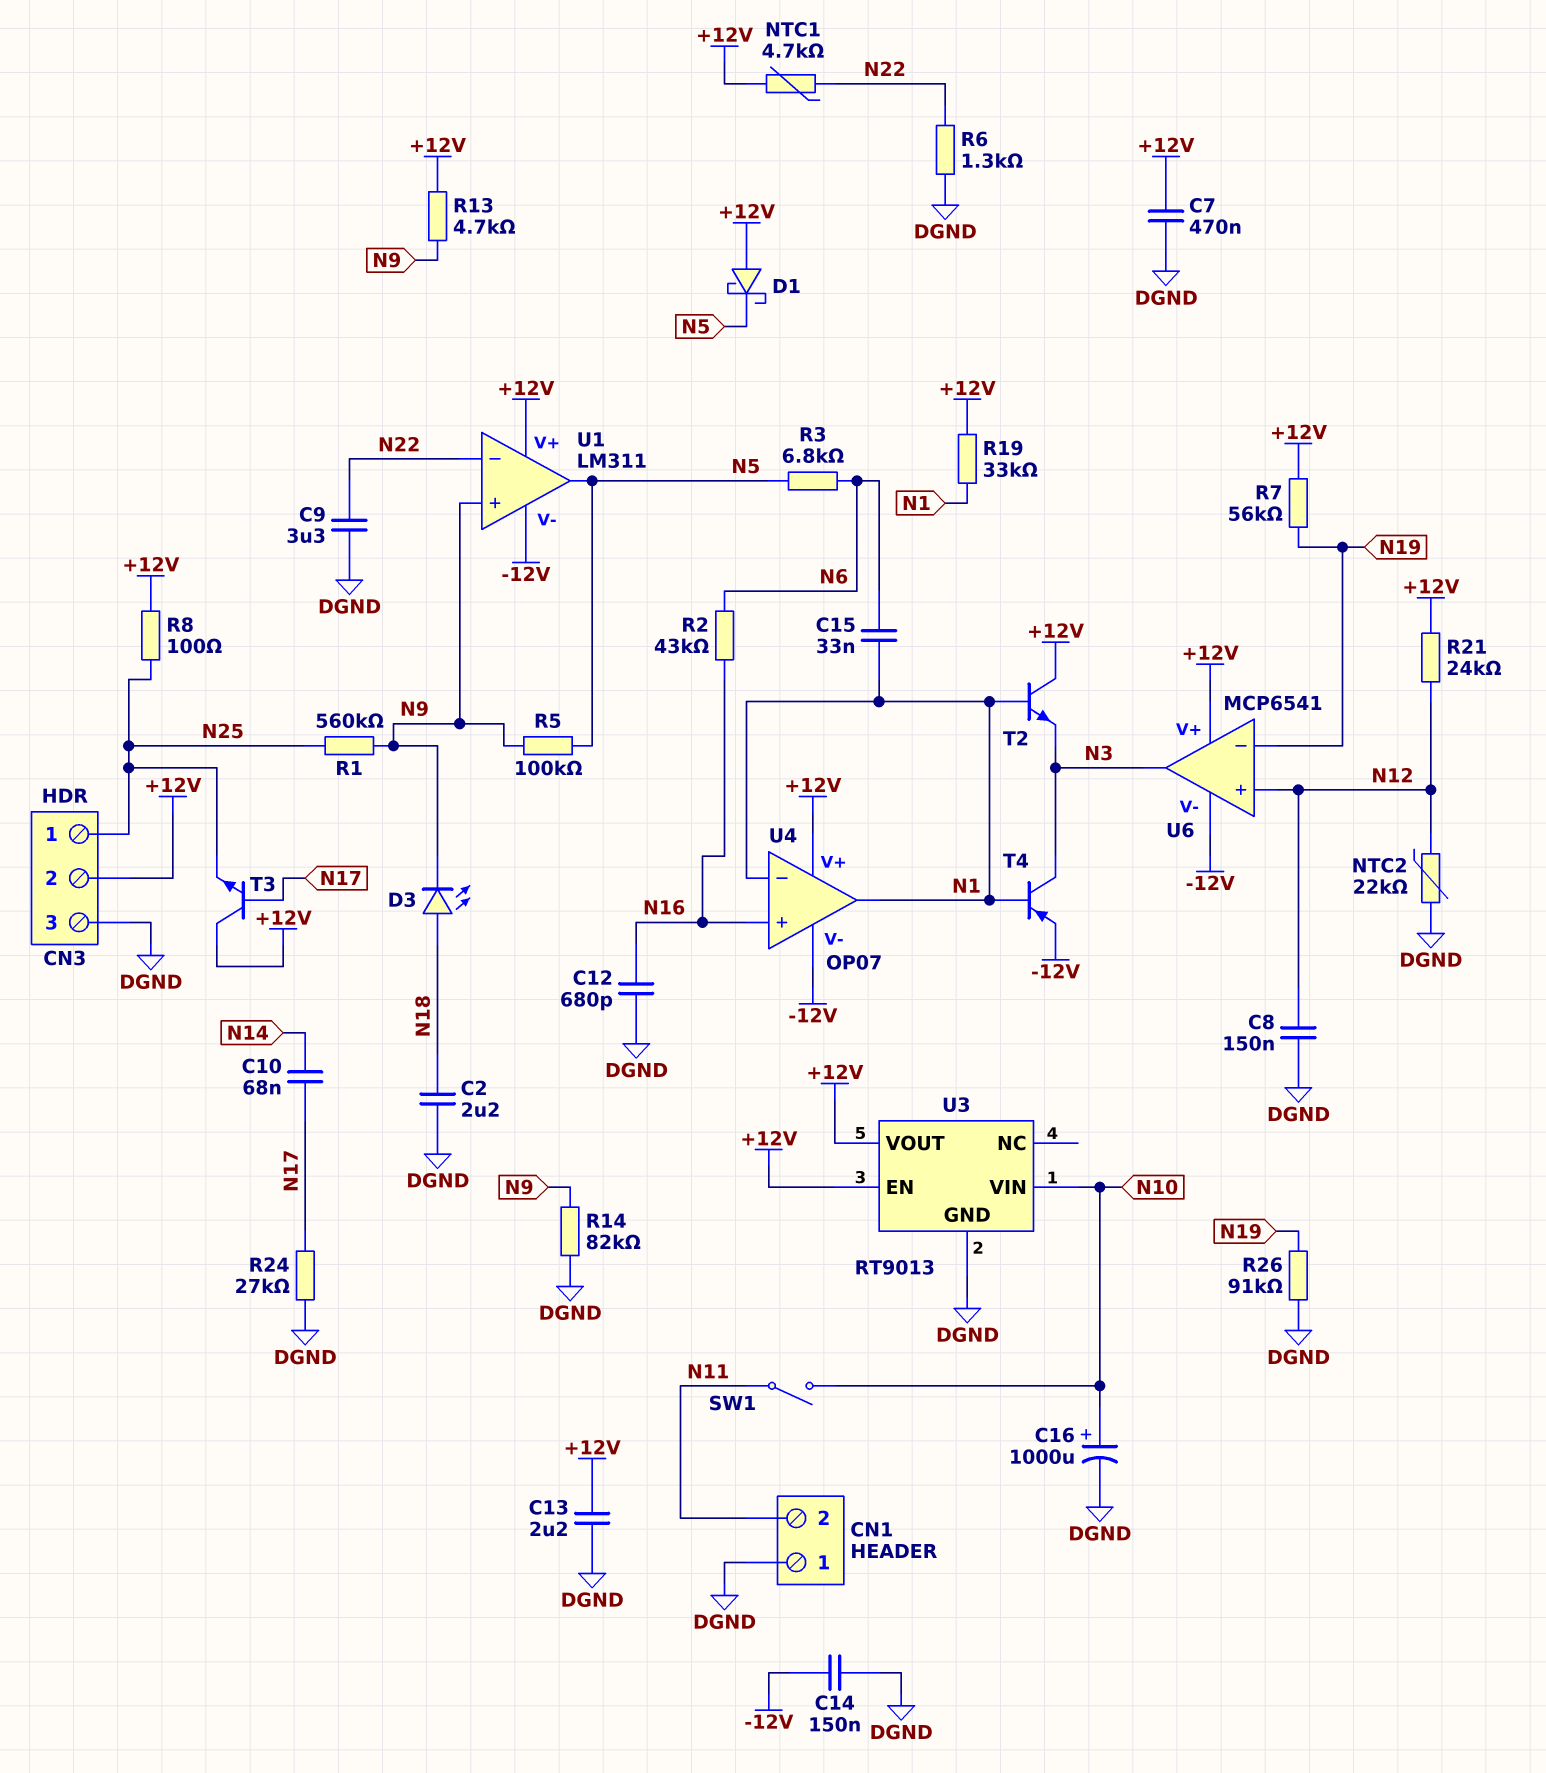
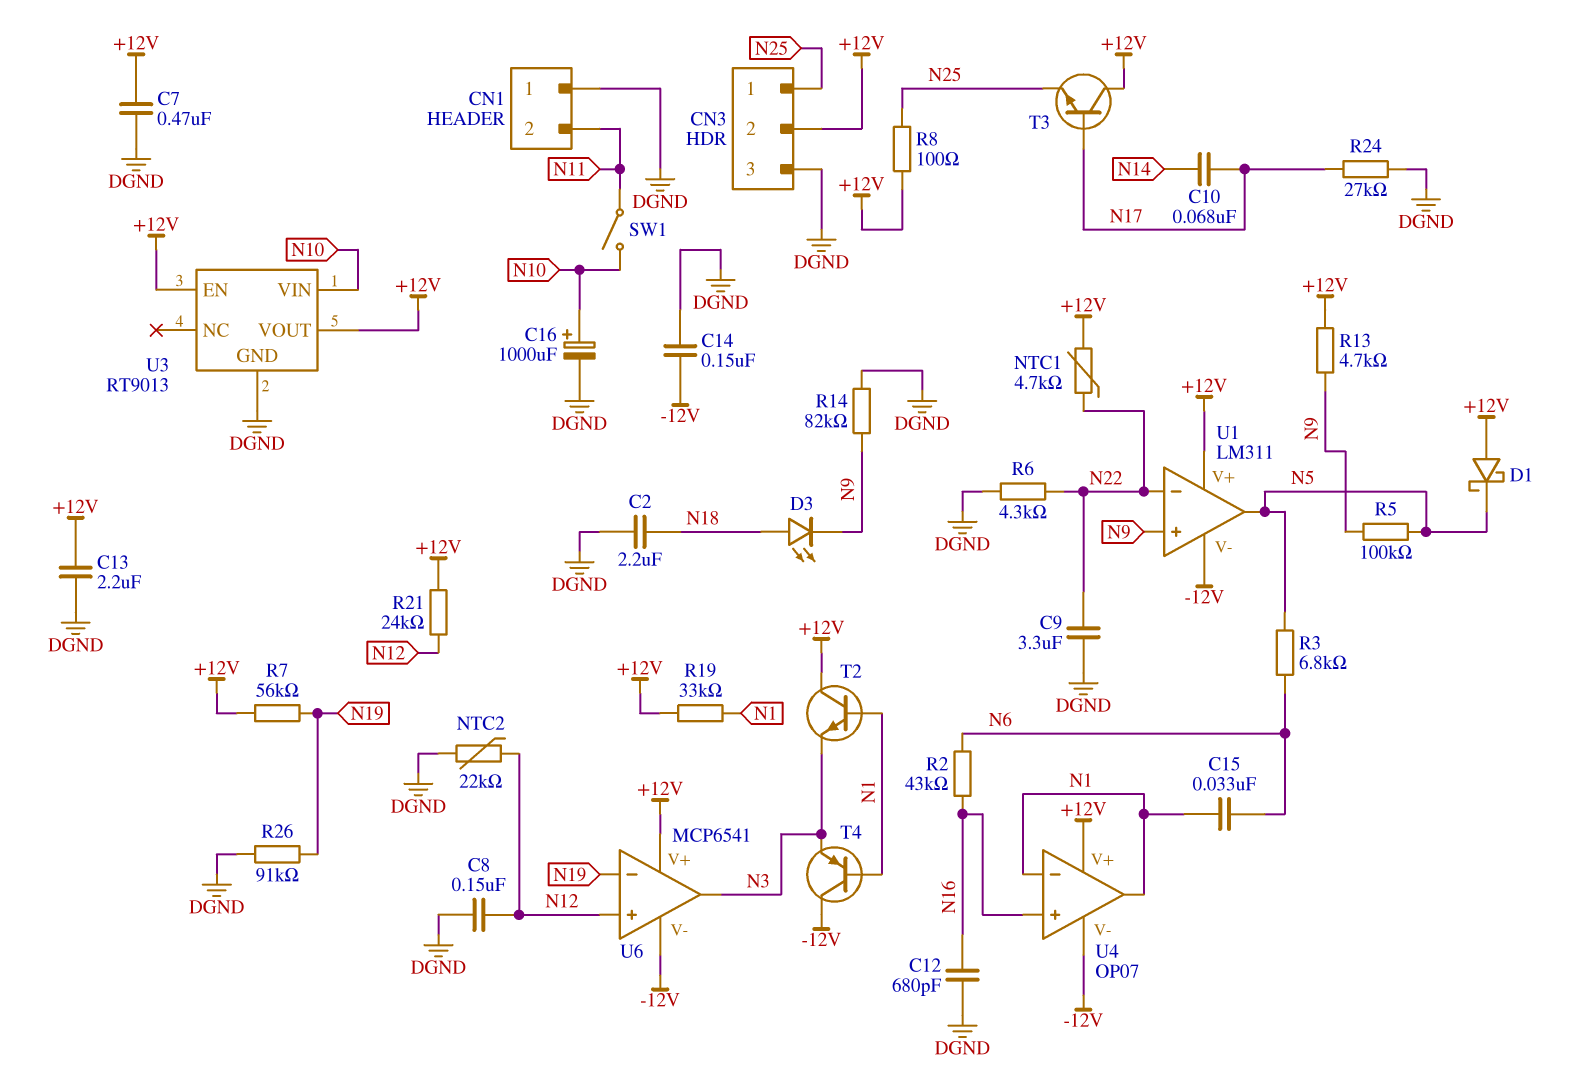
R1: 560k (N9, N25) -> none
R6: 1.3k (DGND, N22) -> 4.3k (DGND, N22)
T4: PNP (B N1, C N3, E -12V) -> PNP (B N1, C -12V, E N3)

